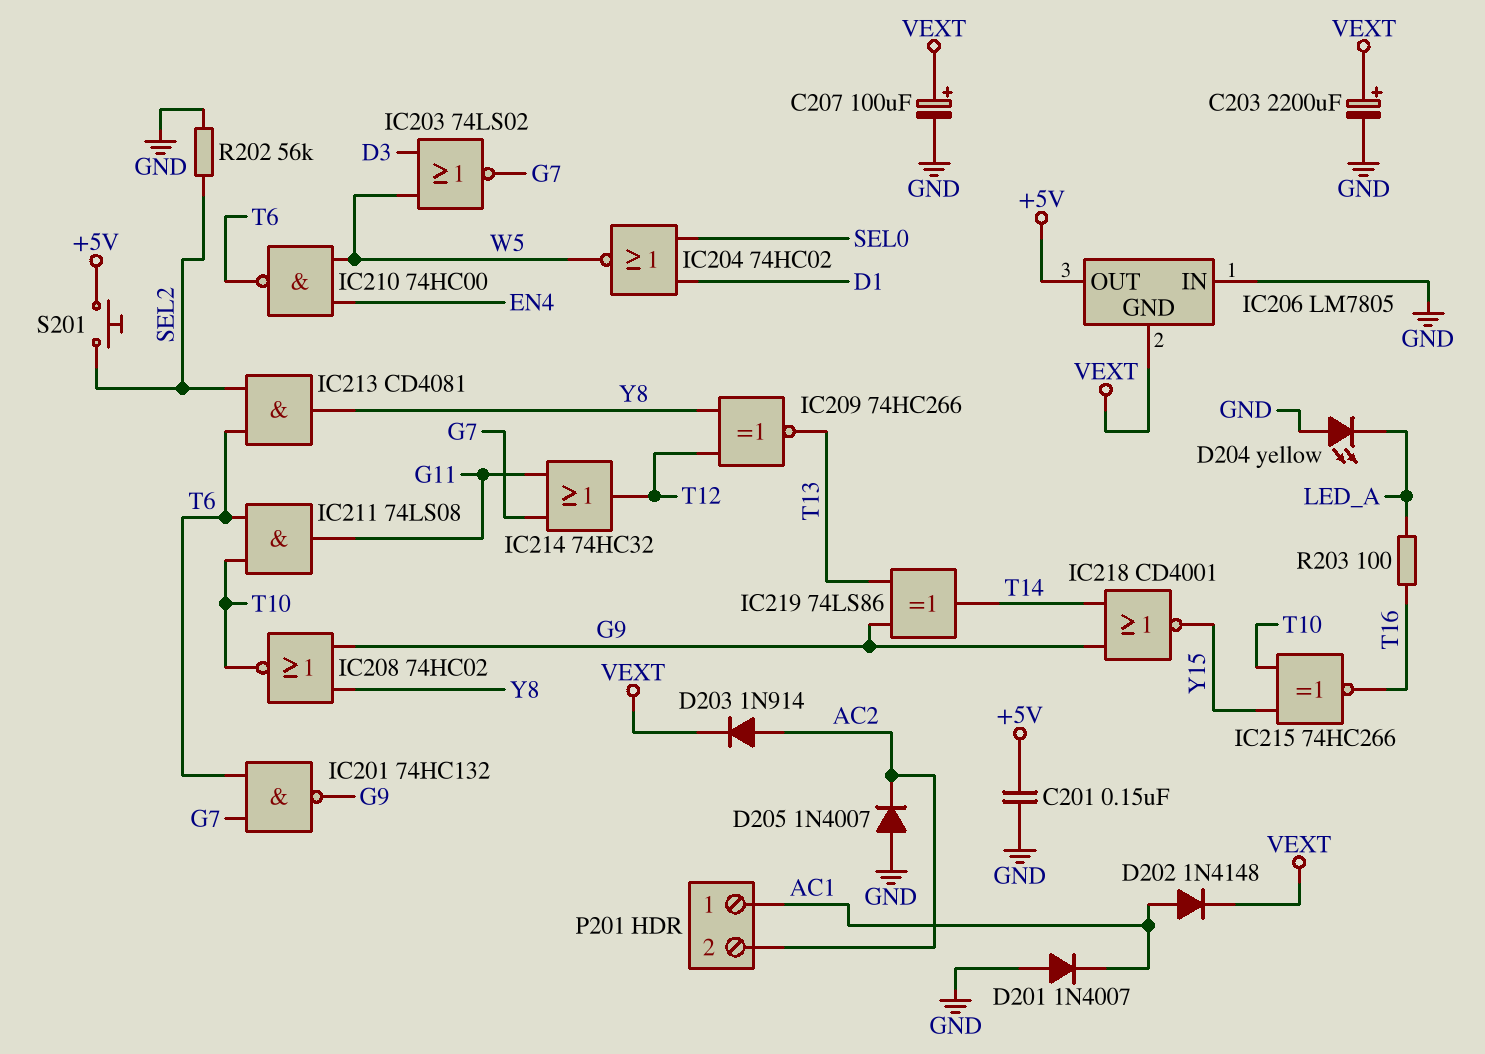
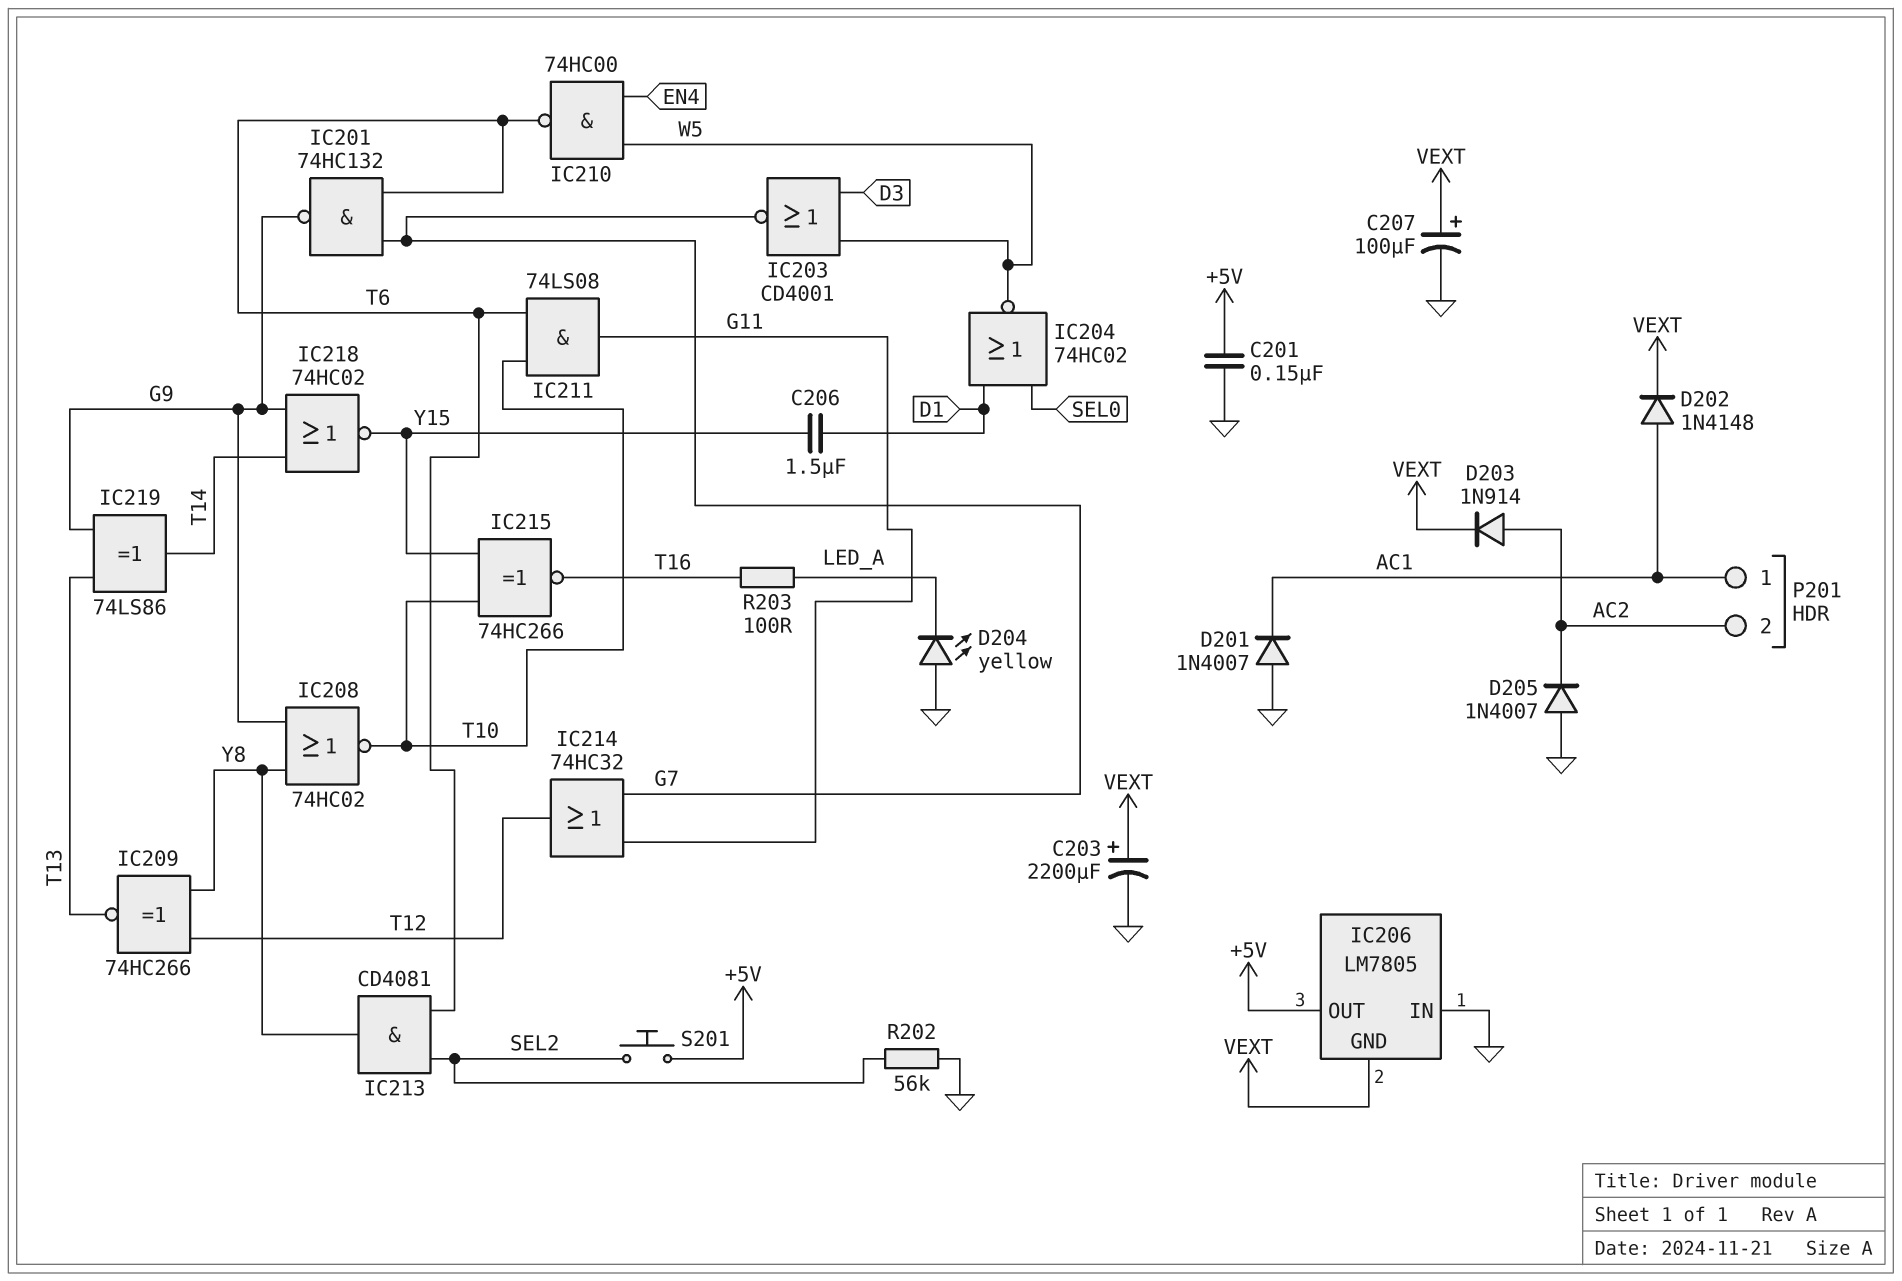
C206: none -> 1.5uF (D1, Y15)
IC203: NOR 74LS02 (in D3, in W5, out G7) -> NOR CD4001 (in D3, in W5, out G7)
IC218: NOR CD4001 (in G9, in T14, out Y15) -> NOR 74HC02 (in G9, in T14, out Y15)

